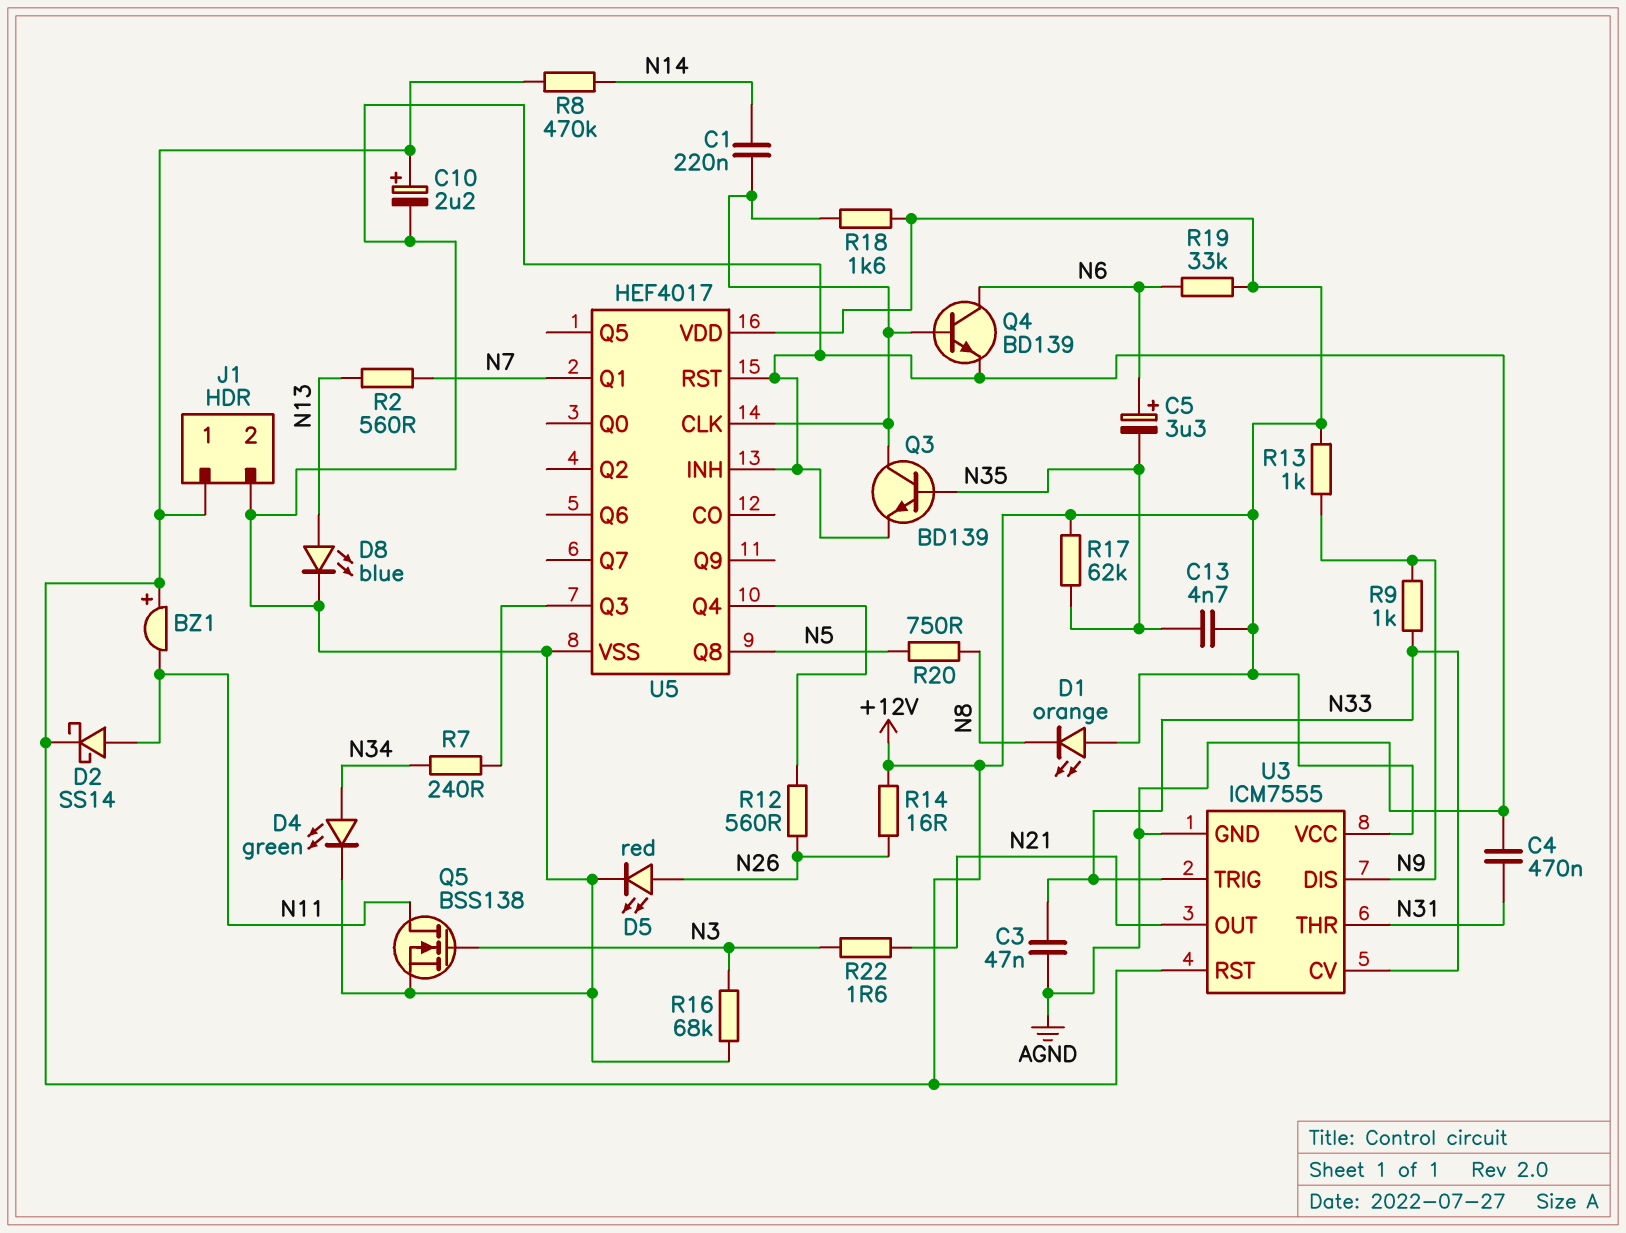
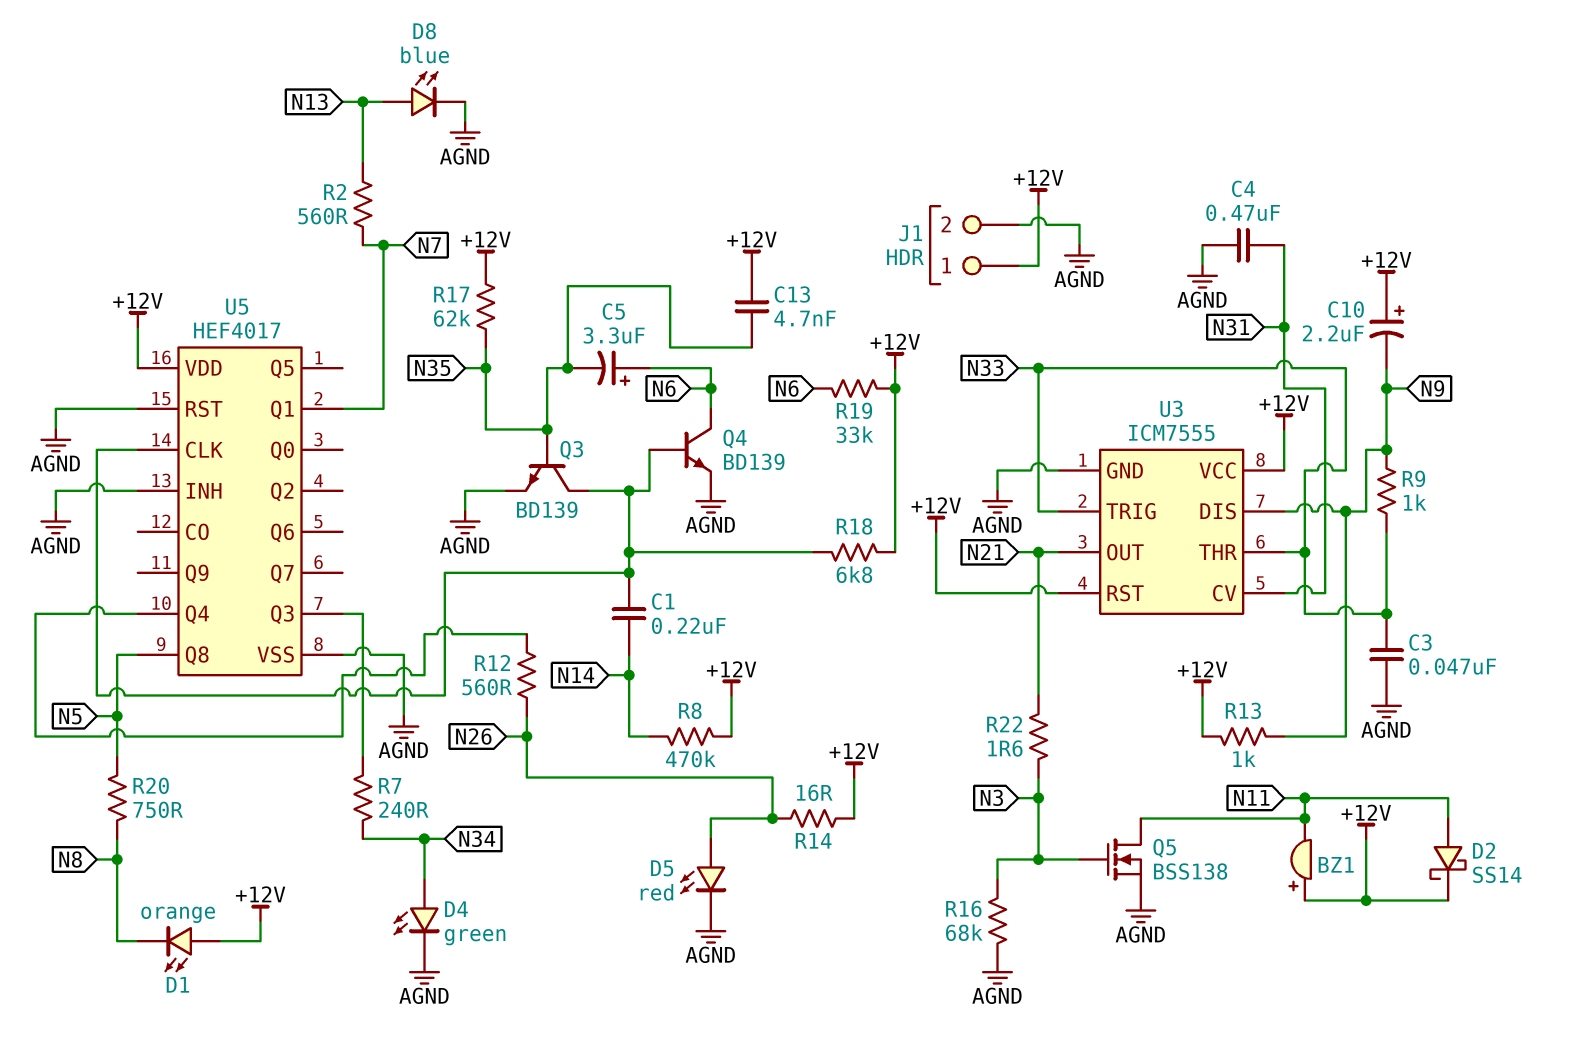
C10: 2.2uF (plus +12V, minus AGND) -> 2.2uF (plus +12V, minus N9)
R18: 1.6k (+12V, U5/CLK) -> 6.8k (+12V, U5/CLK)
U3 pin CV: N33 -> N31
U3 pin THR: N31 -> N33

